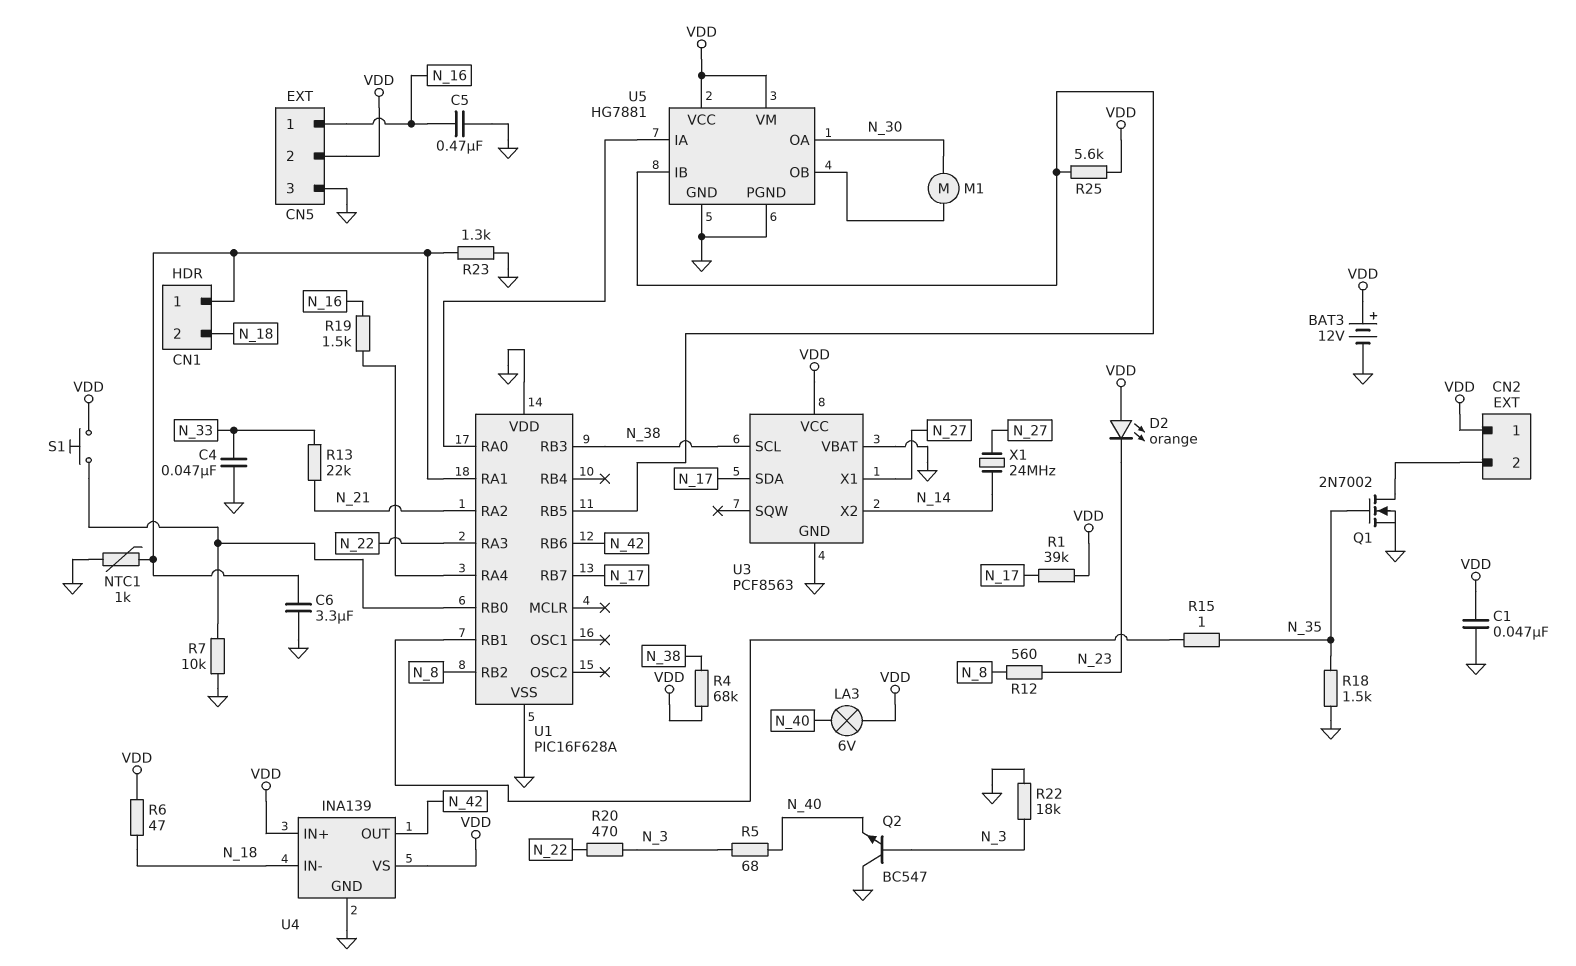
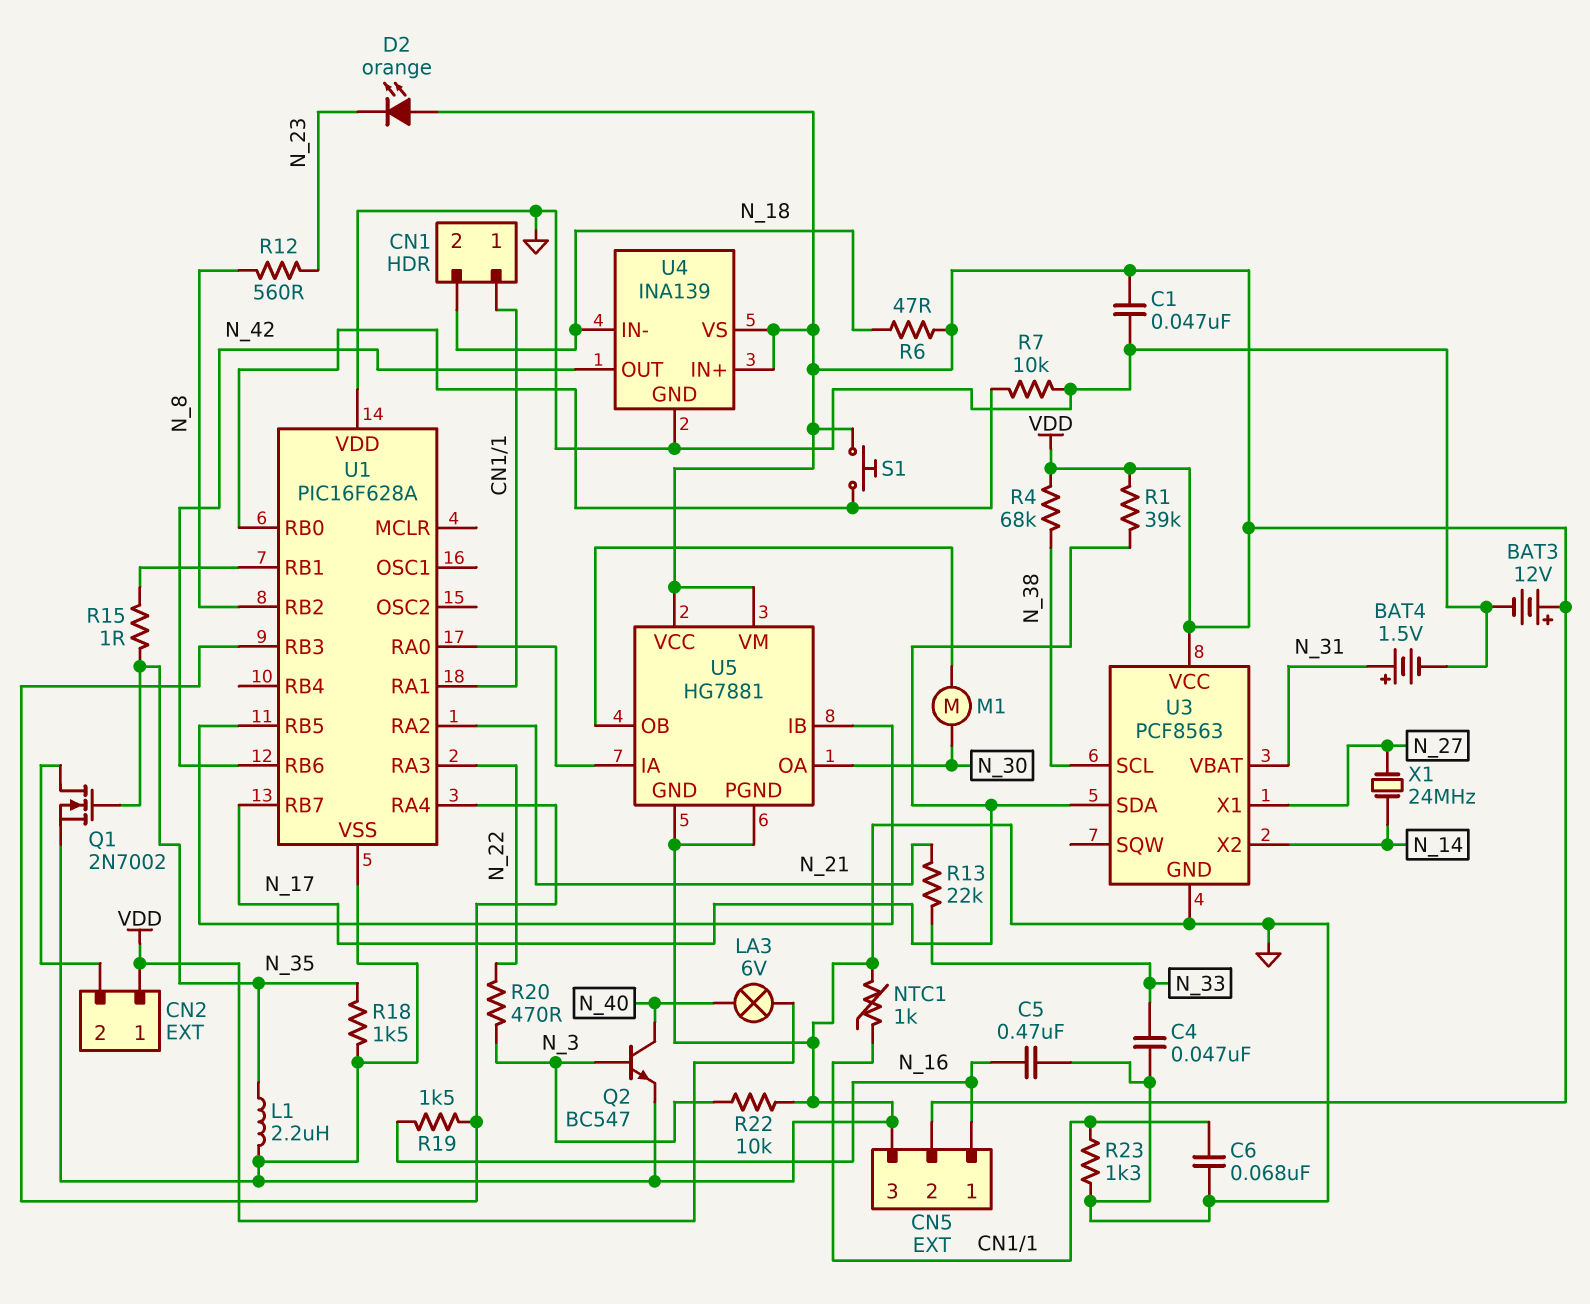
BAT4: none -> 1.5V (plus N_31, minus GND)
C6: 3.3uF (CN1/1, GND) -> 68nF (CN1/1, GND)
L1: none -> 2.2uH (GND, N_35)
Q2: NPN BC547 (B N_3, C GND, E N_40) -> NPN BC547 (B N_3, C N_40, E GND)
R5: 68 (N_3, N_40) -> none
R22: 18k (GND, N_3) -> 10k (GND, N_3)
R25: 5.6k (U1/RB5, VDD) -> none
U1 pin RB3: N_38 -> U1/RA4
U3 pin VBAT: GND -> N_31

